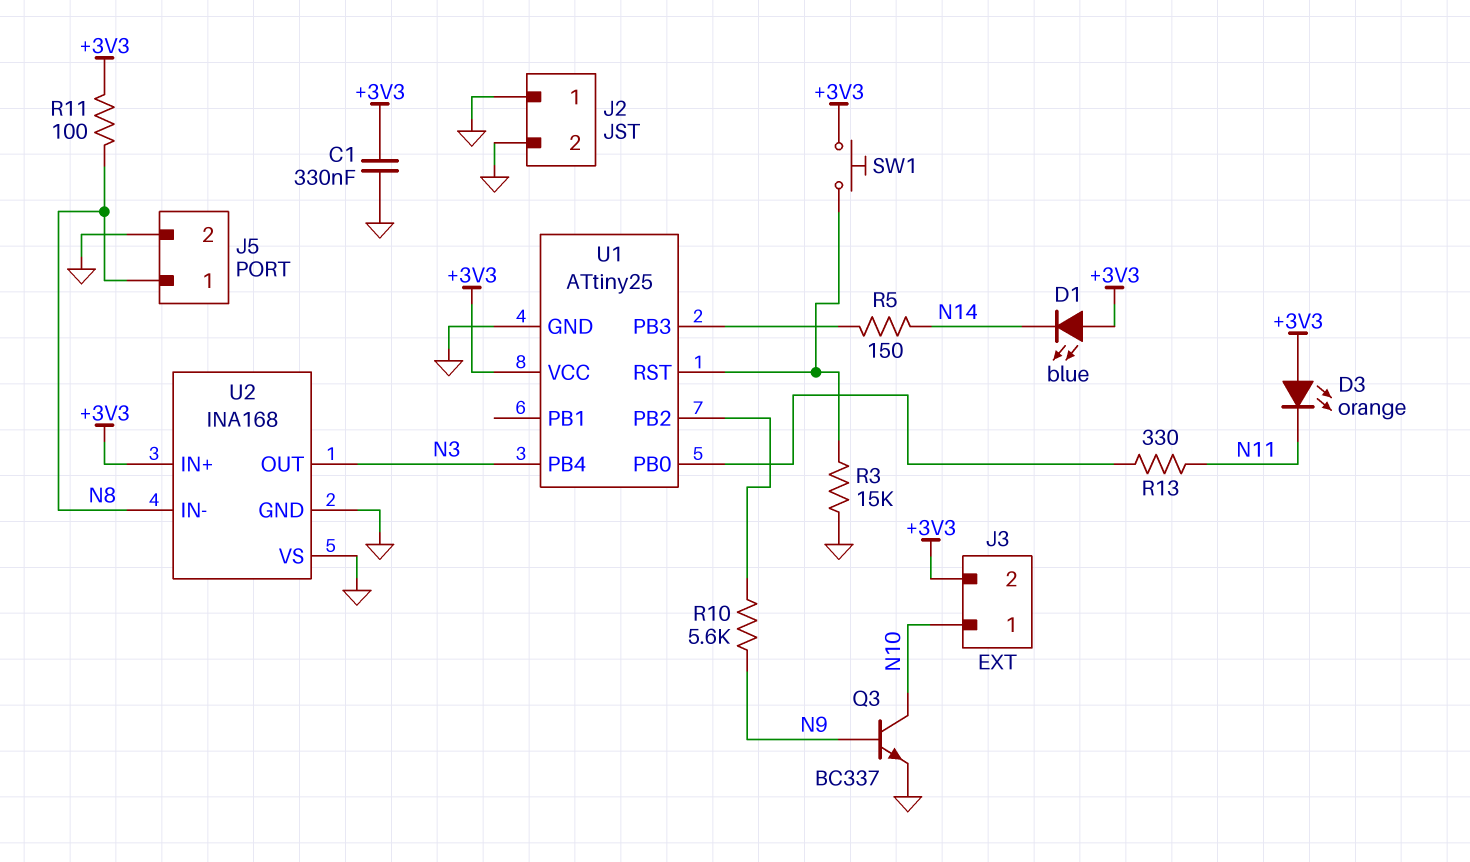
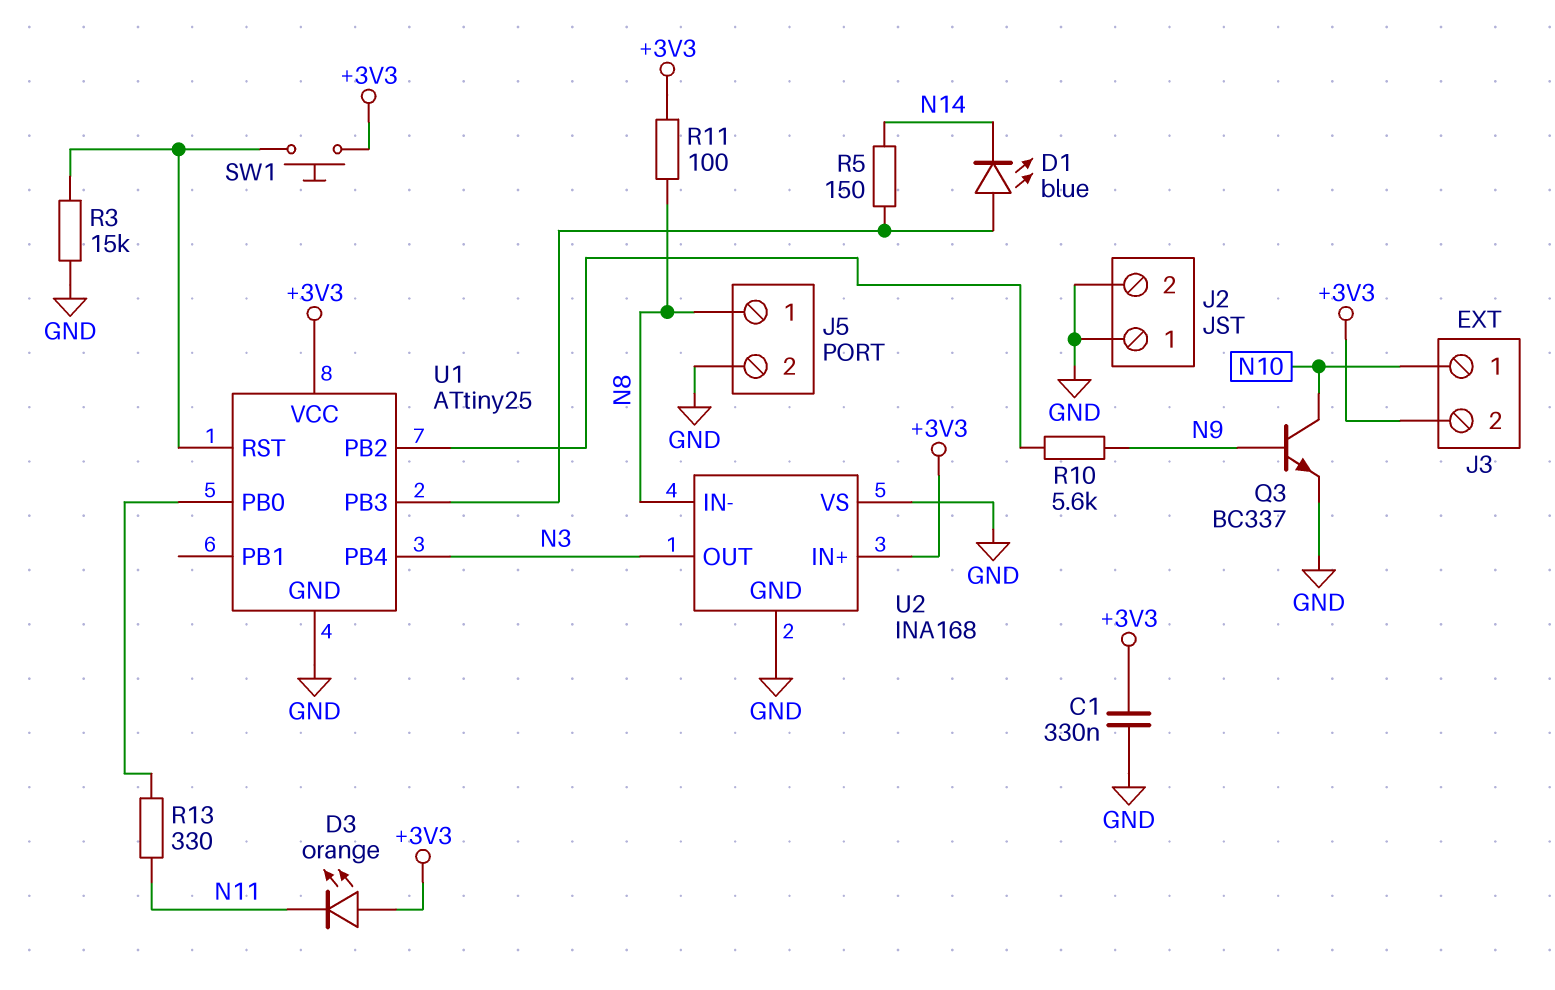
D1: LED blue (A +3V3, K N14) -> LED blue (A U1/PB3, K N14)

